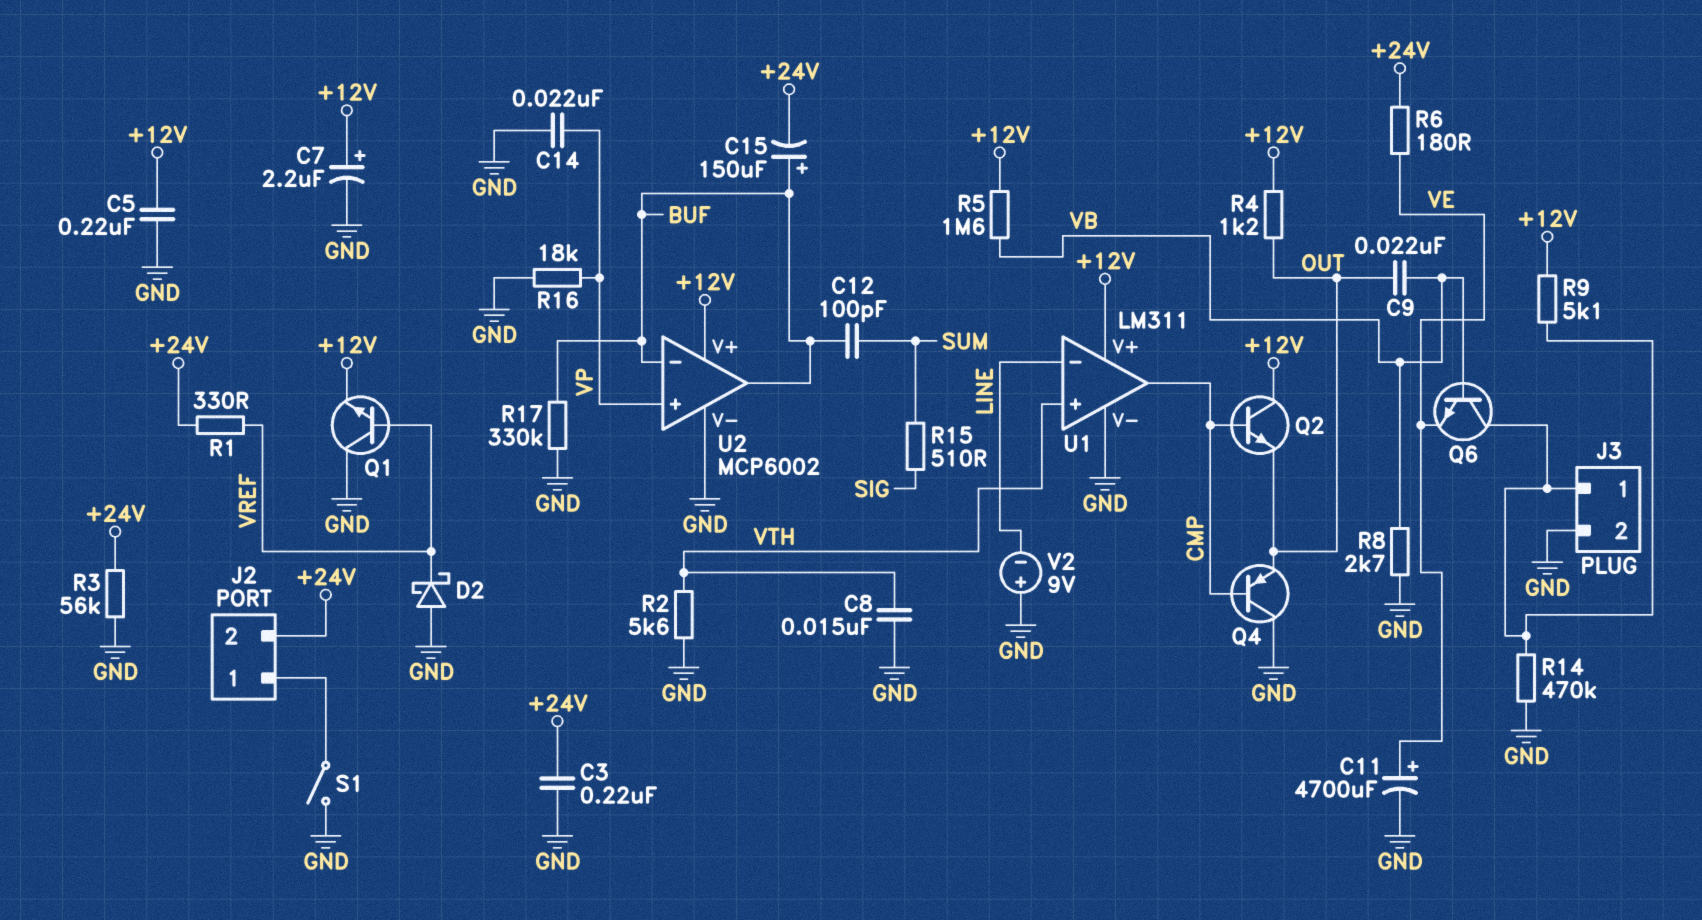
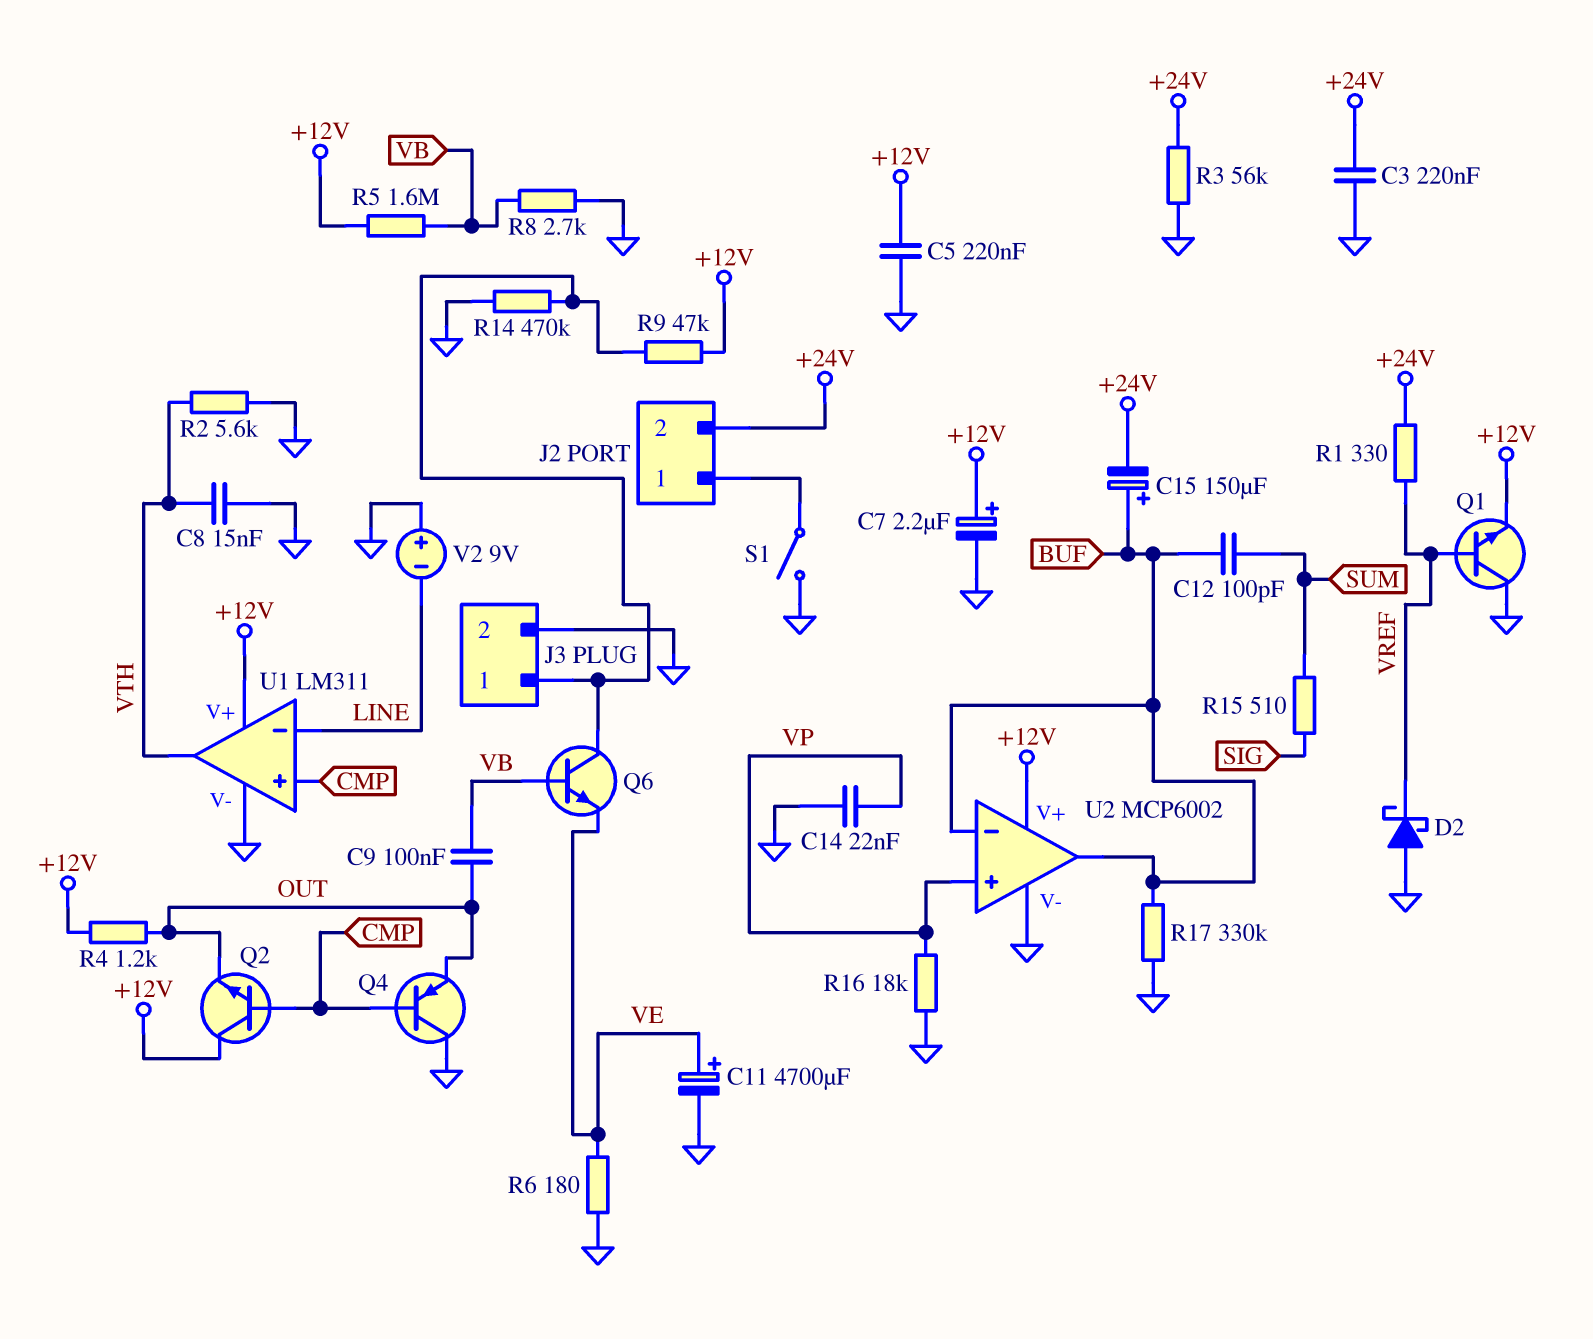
C9: 22nF (OUT, VB) -> 100nF (OUT, VB)
R6: 180 (+24V, VE) -> 180 (GND, VE)
R9: 5.1k (+12V, J3/1) -> 47k (+12V, J3/1)
U1 pin in+: VTH -> CMP
U1 pin out: CMP -> VTH

